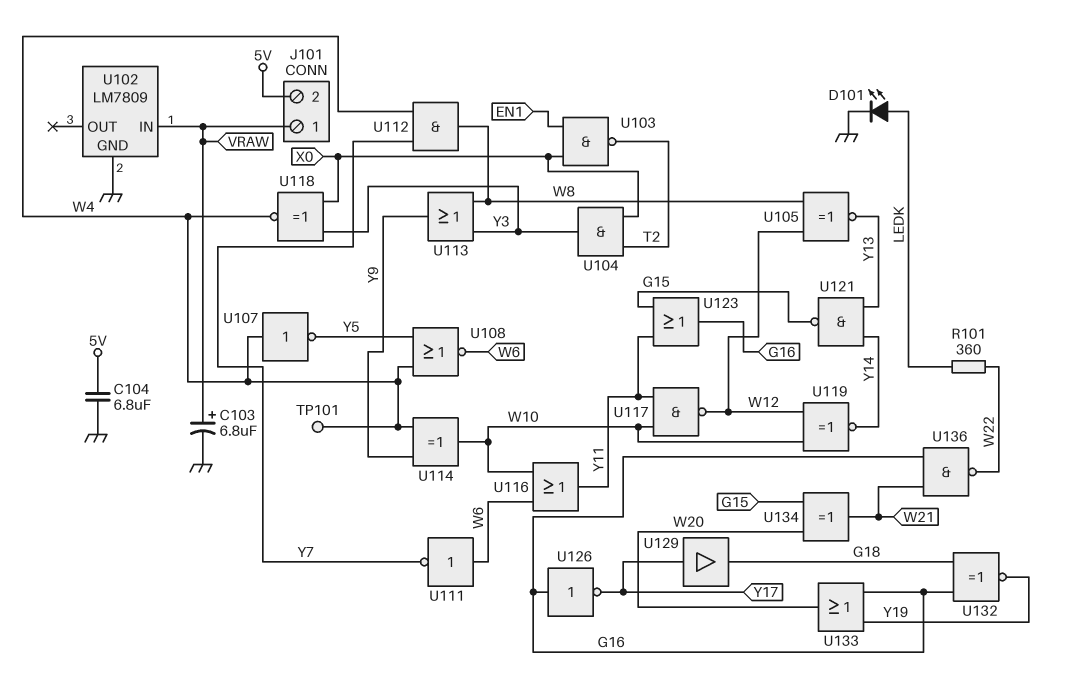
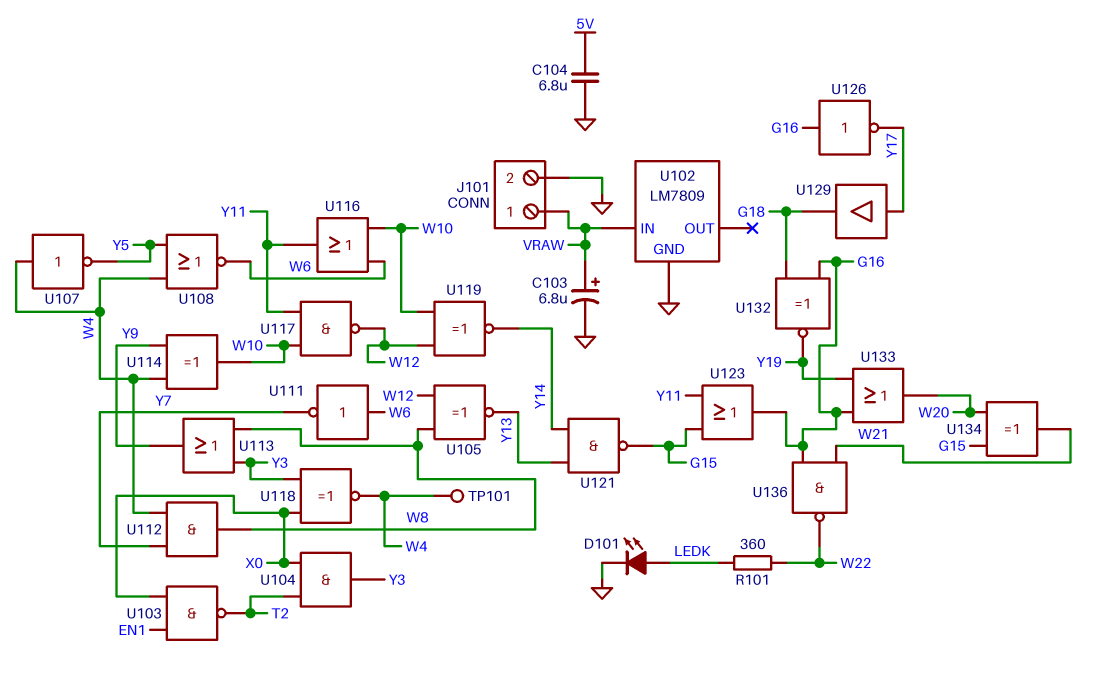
J101 pin 2: 5V -> GND

